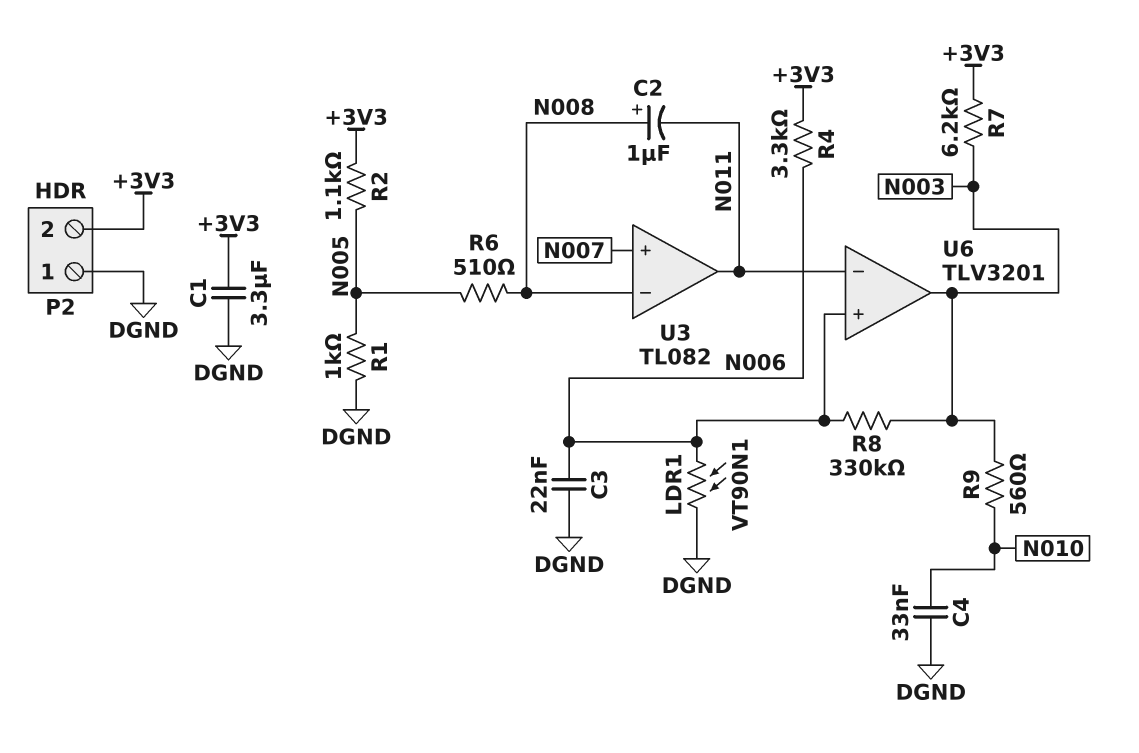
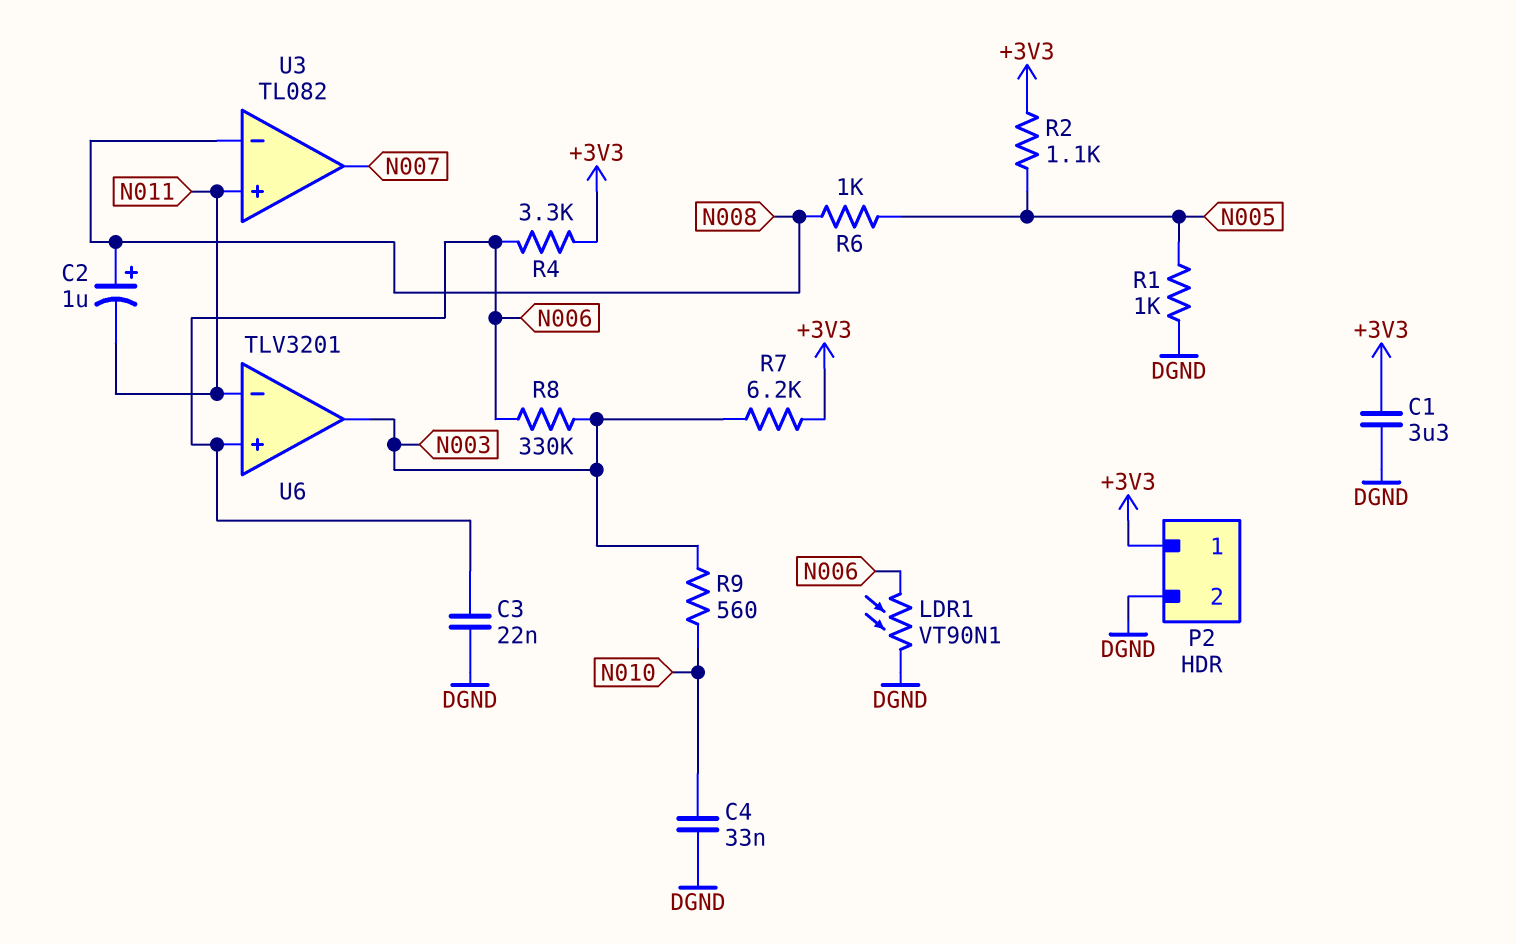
P2 pin 1: DGND -> +3V3
P2 pin 2: +3V3 -> DGND
R6: 510 (N005, N008) -> 1k (N005, N008)
U3 pin in+: N007 -> N011
U3 pin out: N011 -> N007

